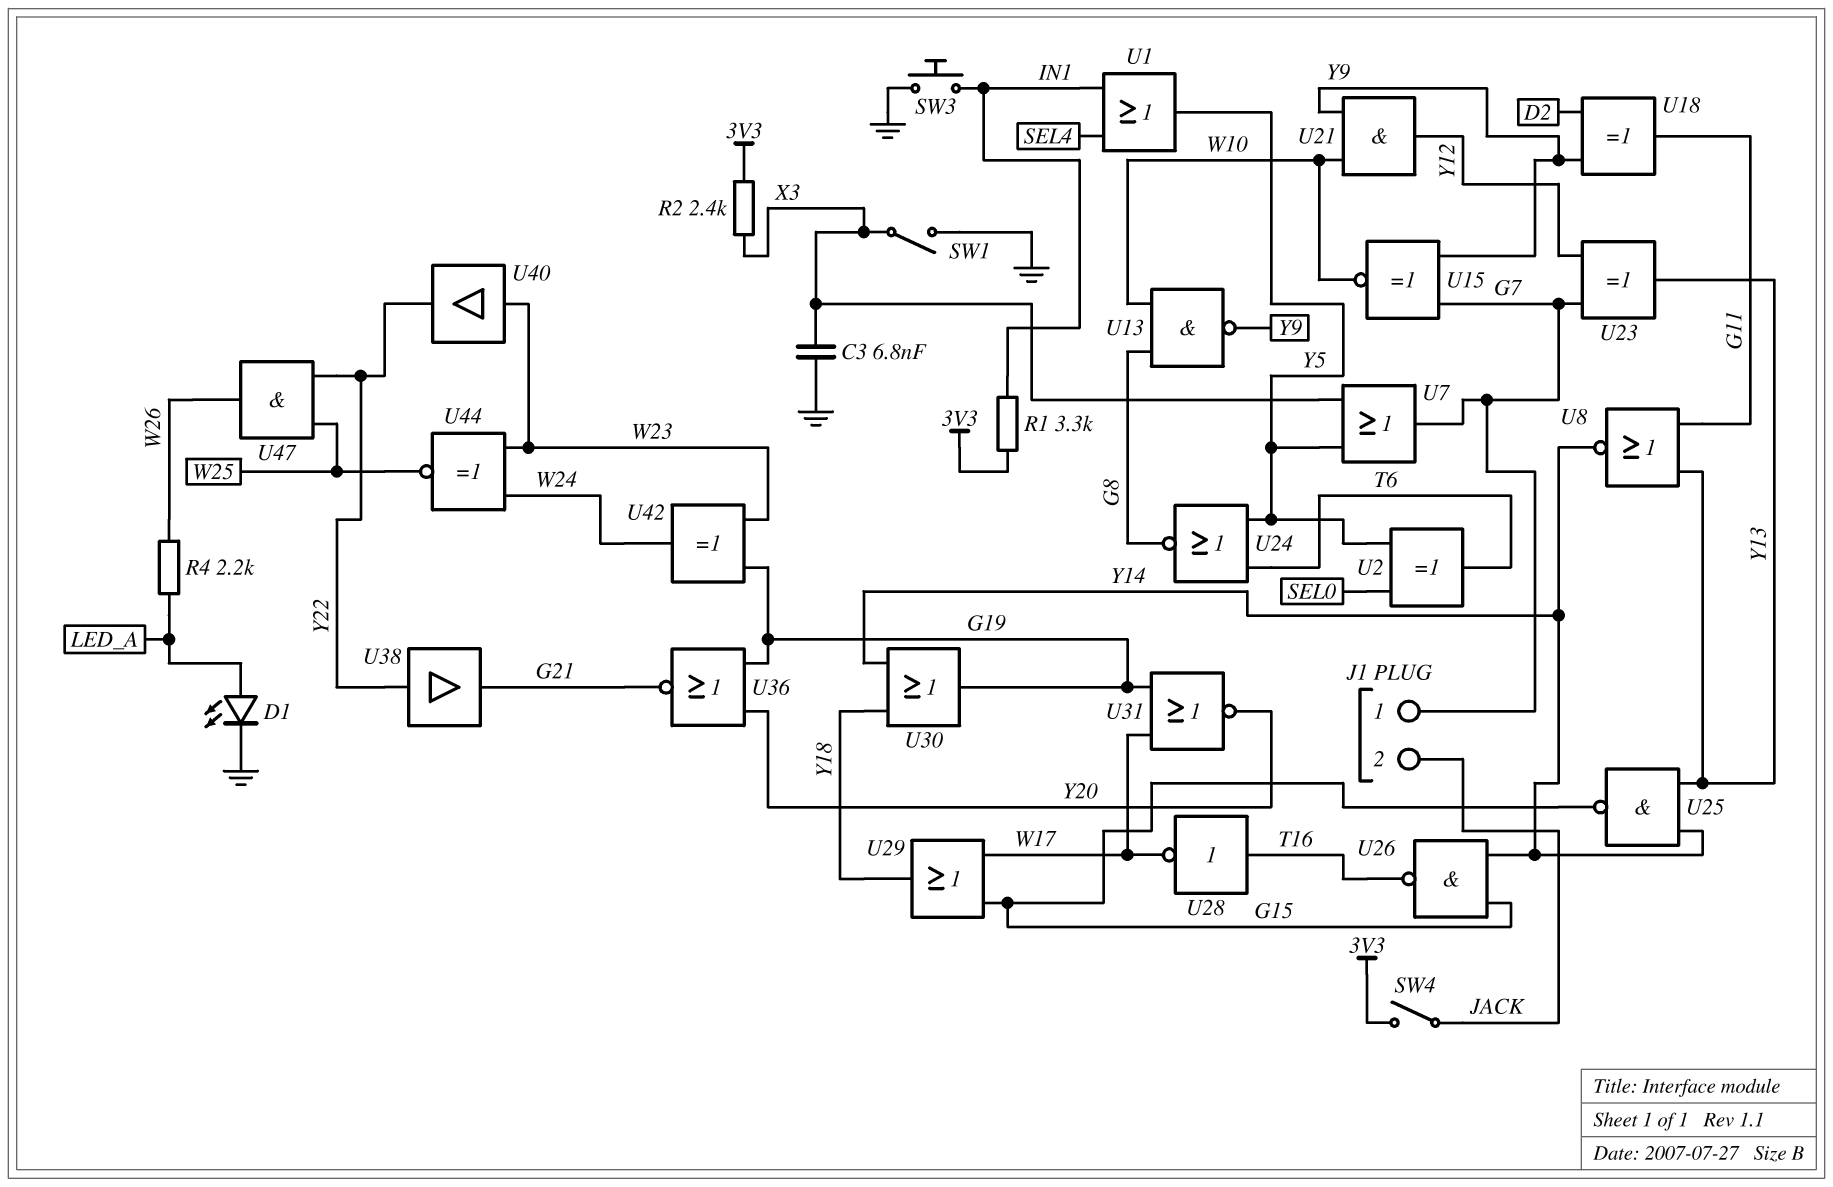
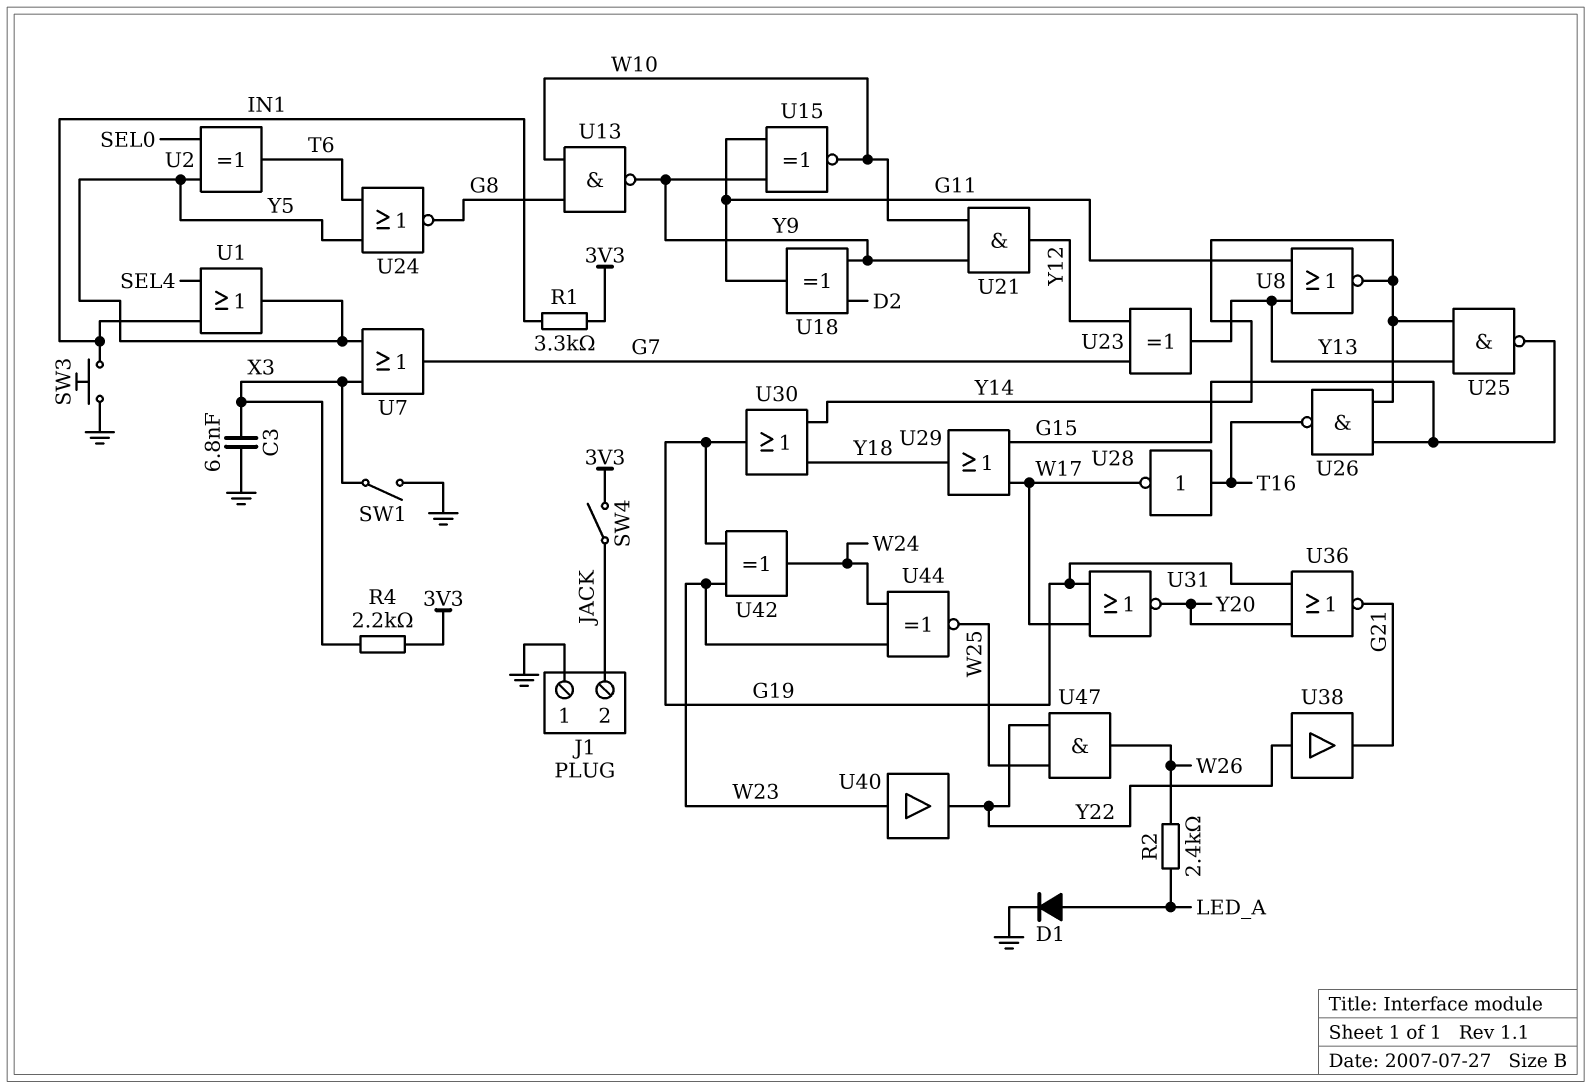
D1: LED (A LED_A, K GND) -> diode (A LED_A, K GND)
J1 pin 1: G7 -> GND
R2: 2.4k (3V3, X3) -> 2.4k (LED_A, W26)
R4: 2.2k (LED_A, W26) -> 2.2k (3V3, X3)
U15: XNOR (in G7, in Y9, out W10) -> XNOR (in G11, in Y9, out W10)

